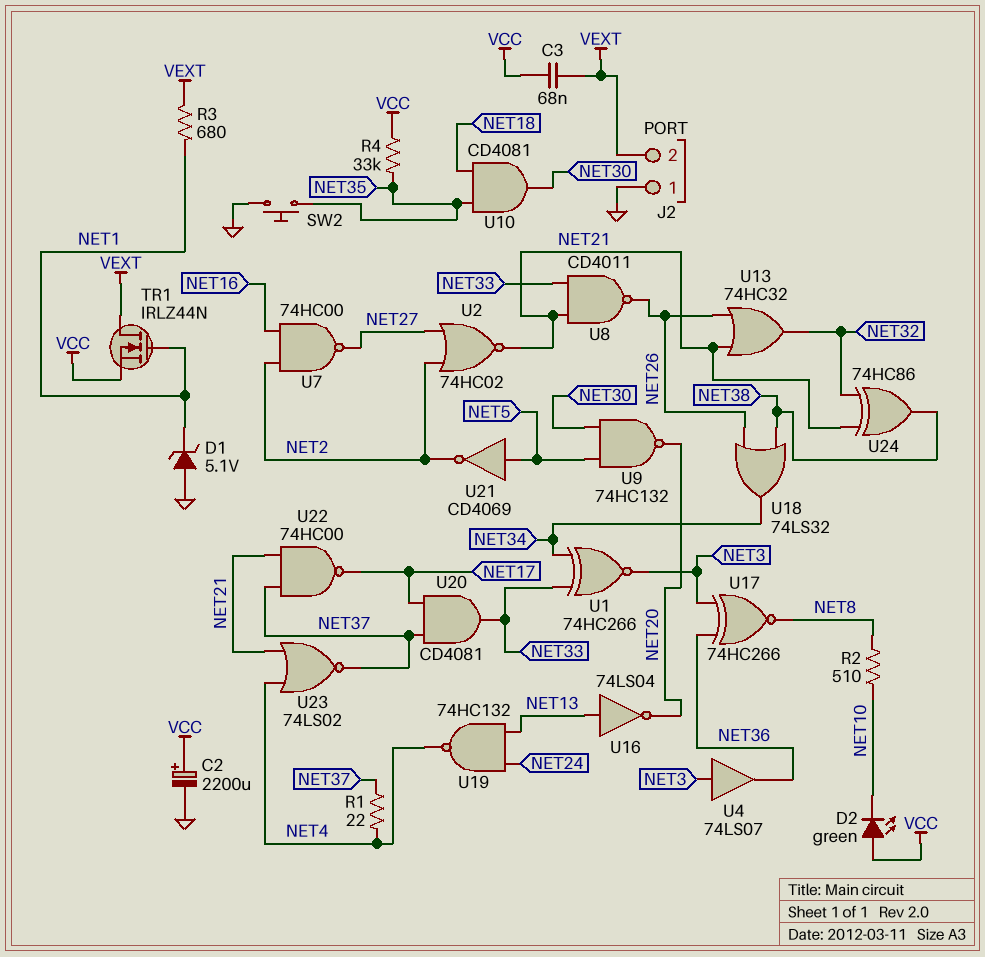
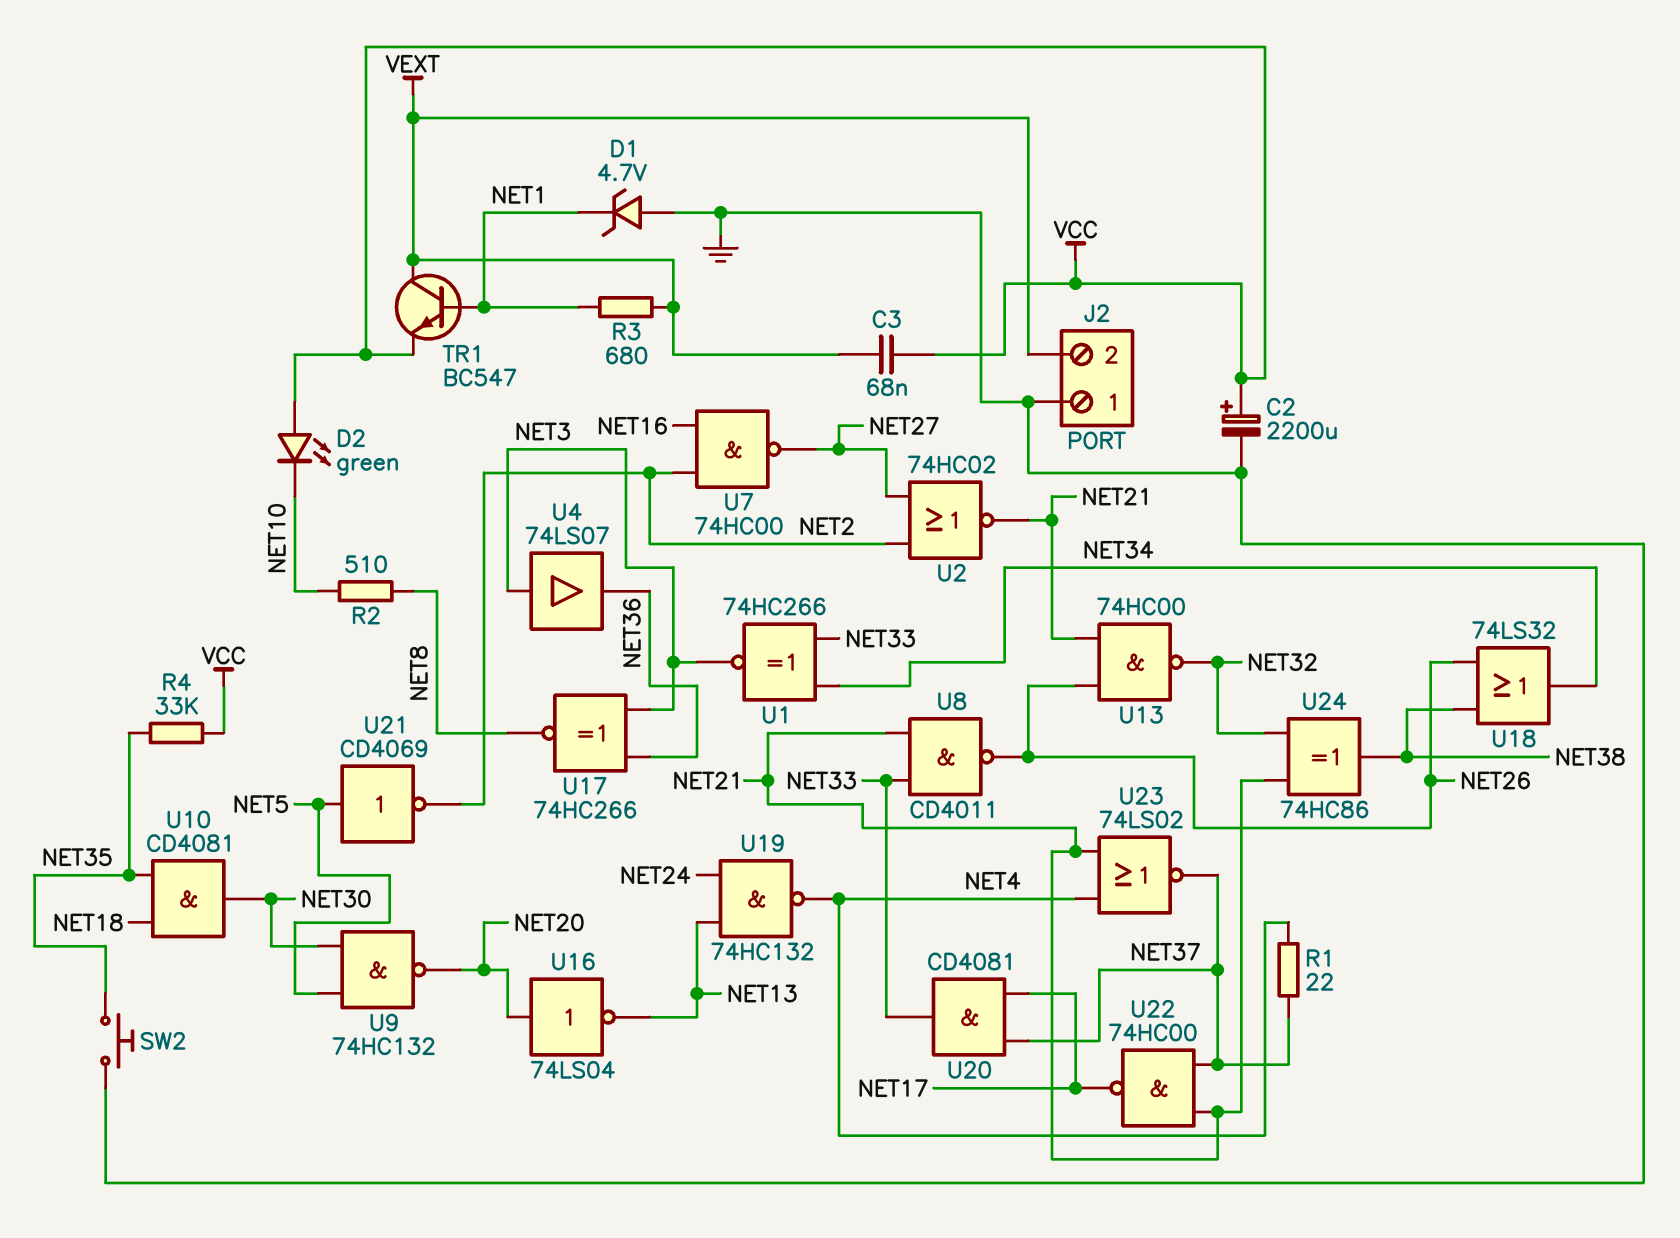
D1: zener 5.1V (A GND, K NET1) -> zener 4.7V (A GND, K NET1)
TR1: NMOS IRLZ44N (G NET1, D VEXT, S VCC) -> NPN BC547 (B NET1, C VEXT, E VCC)
U13: OR 74HC32 (in NET21, in NET26, out NET32) -> NAND 74HC00 (in NET21, in NET26, out NET32)
U16: NOT 74LS04 (in NET13, out NET20) -> NOT 74LS04 (in NET20, out NET13)

